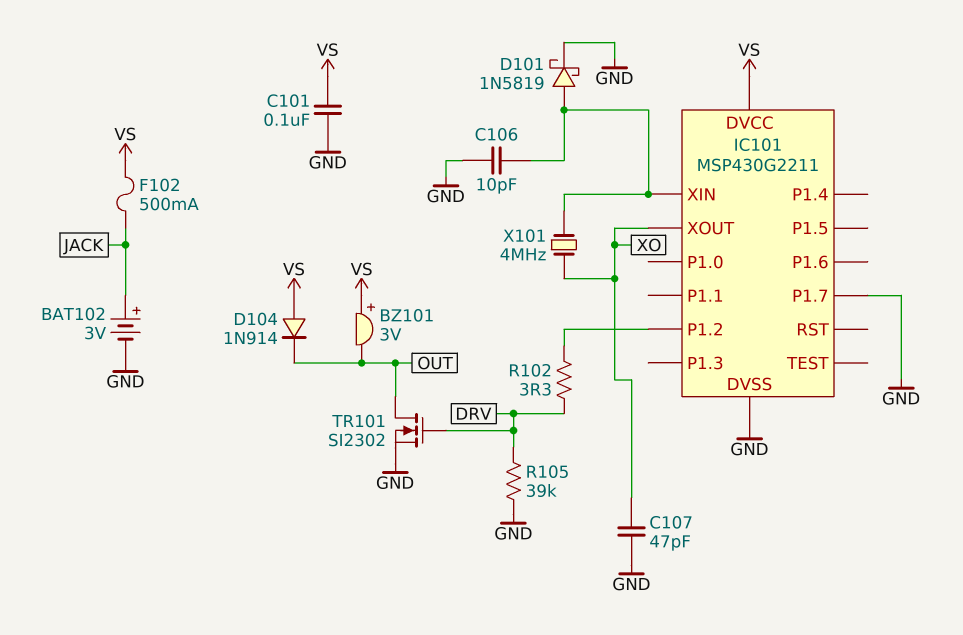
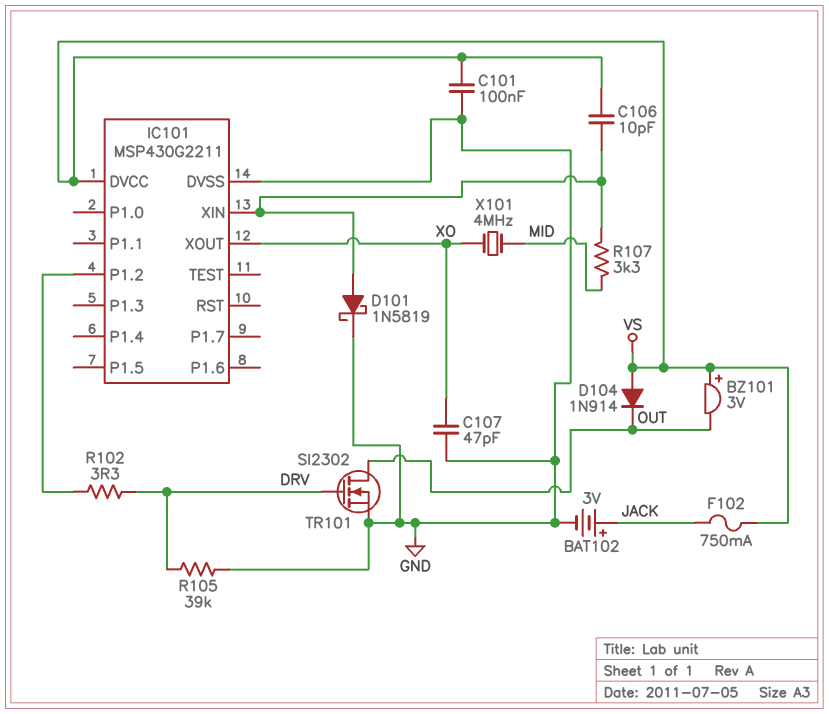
C106: 10pF (GND, IC101/XIN) -> 10pF (IC101/XIN, VS)
F102: 500mA (JACK, VS) -> 750mA (JACK, VS)
IC101 pin P1.7: GND -> none
R107: none -> 3.3k (IC101/XIN, MID)
X101: 4MHz (IC101/XIN, XO) -> 4MHz (MID, XO)

